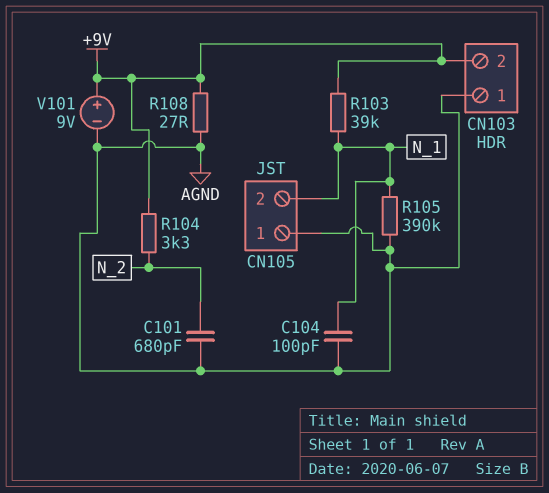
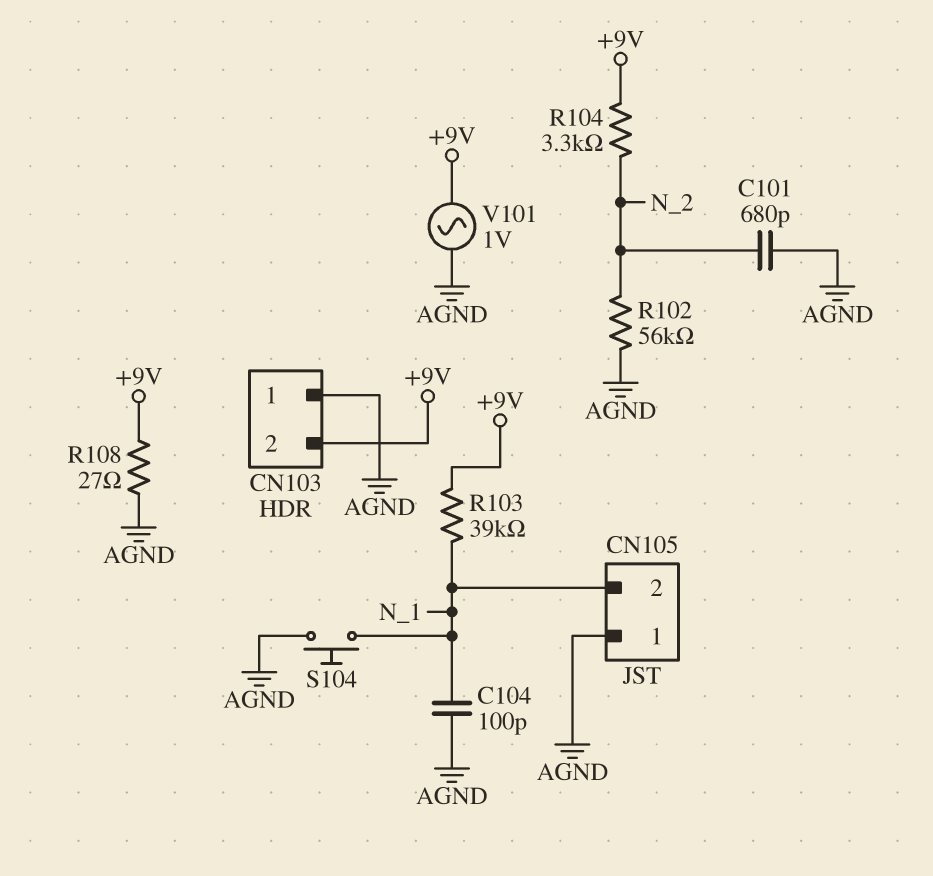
R102: none -> 56k (AGND, N_2)
R105: 390k (AGND, N_1) -> none
S104: none -> button (AGND, N_1)
V101: 9V (plus +9V, minus AGND) -> AC 1V (+9V, AGND)

